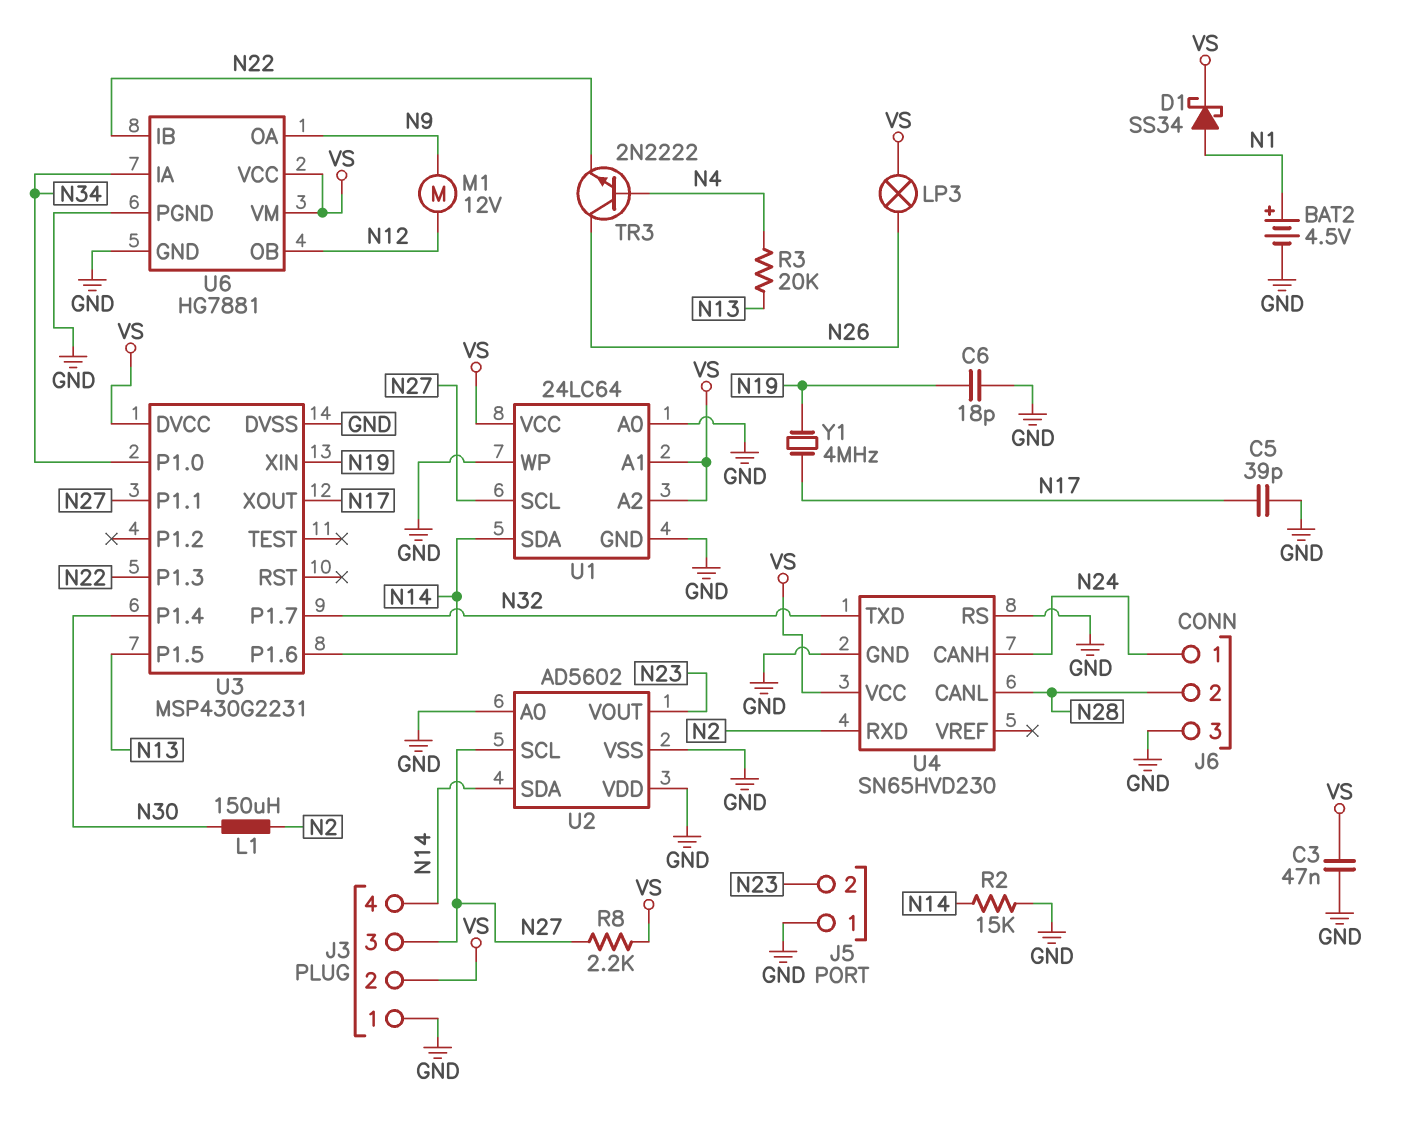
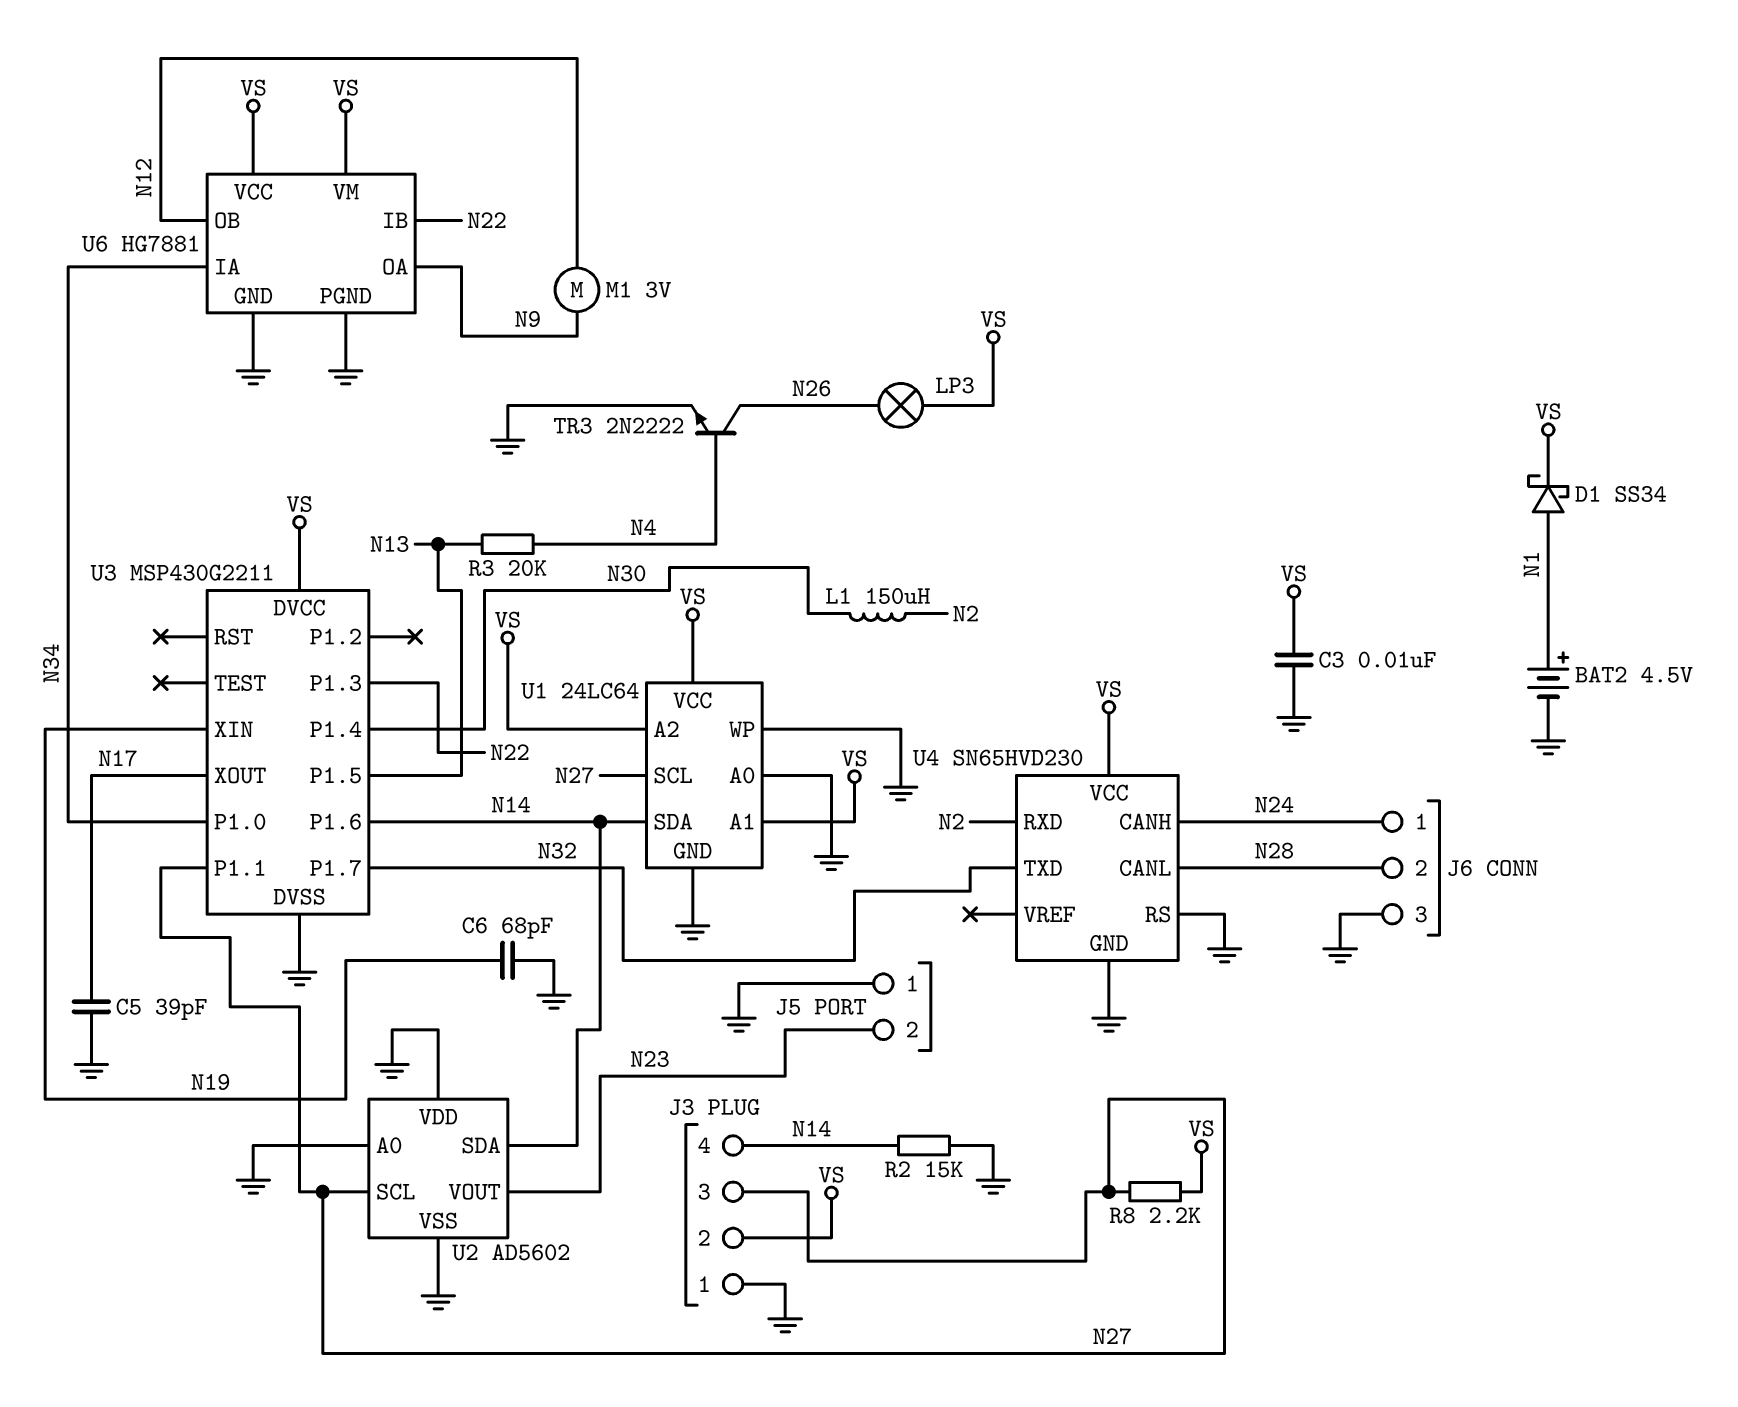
C3: 47nF (GND, VS) -> 10nF (GND, VS)
C6: 18pF (GND, N19) -> 68pF (GND, N19)
M1: motor 12V (N9, N12) -> motor 3V (N9, N12)
TR3: NPN 2N2222 (B N4, C N26, E N22) -> NPN 2N2222 (B N4, C N26, E GND)
U3: MSP430G2231 -> MSP430G2211
Y1: 4MHz (N17, N19) -> none

